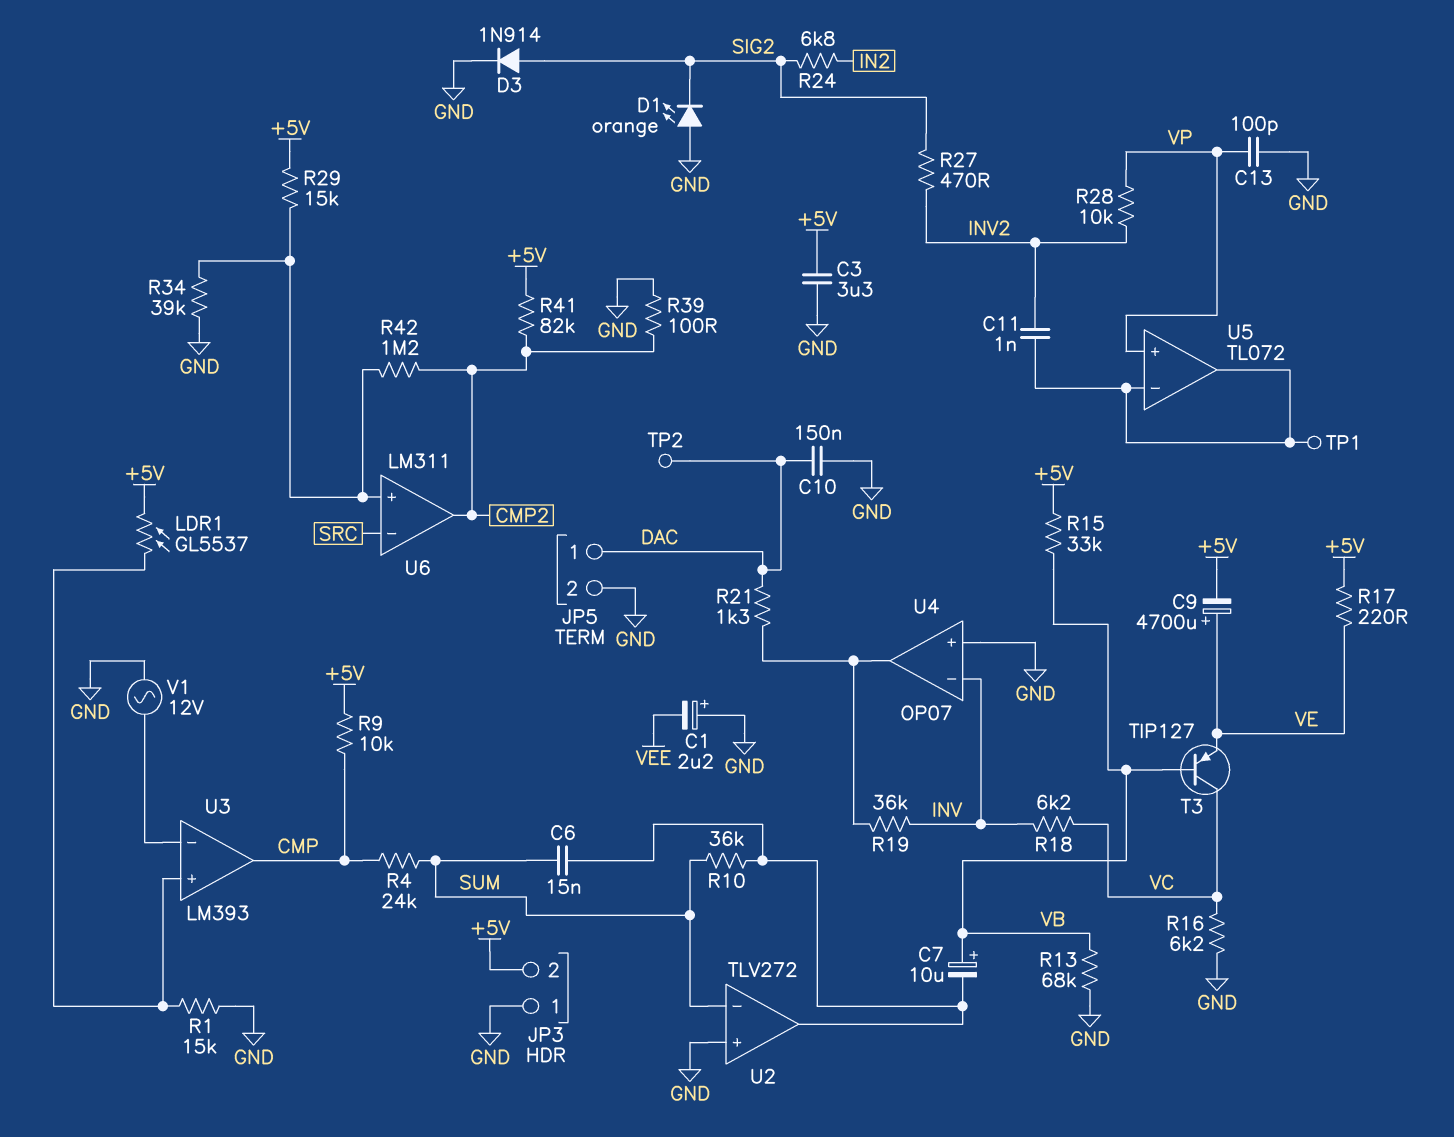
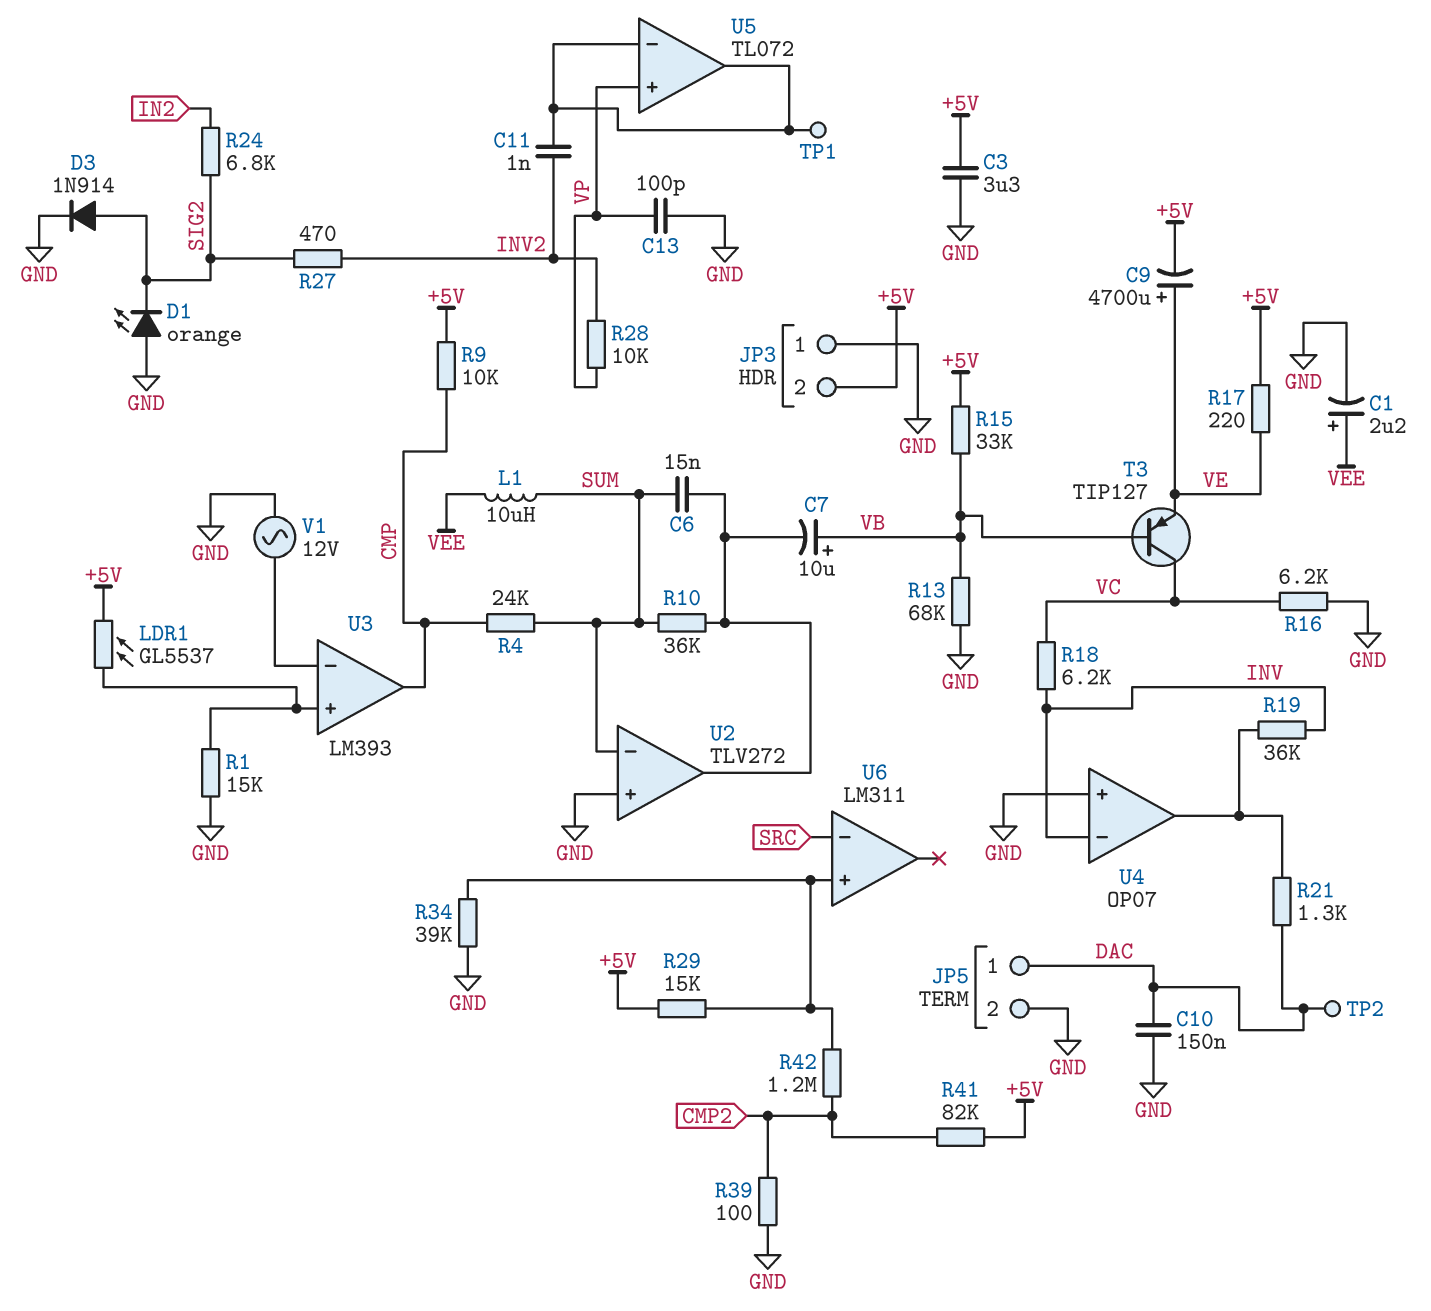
C1: 2.2uF (plus GND, minus VEE) -> 2.2uF (plus VEE, minus GND)
L1: none -> 10uH (SUM, VEE)
U6 pin out: CMP2 -> none

